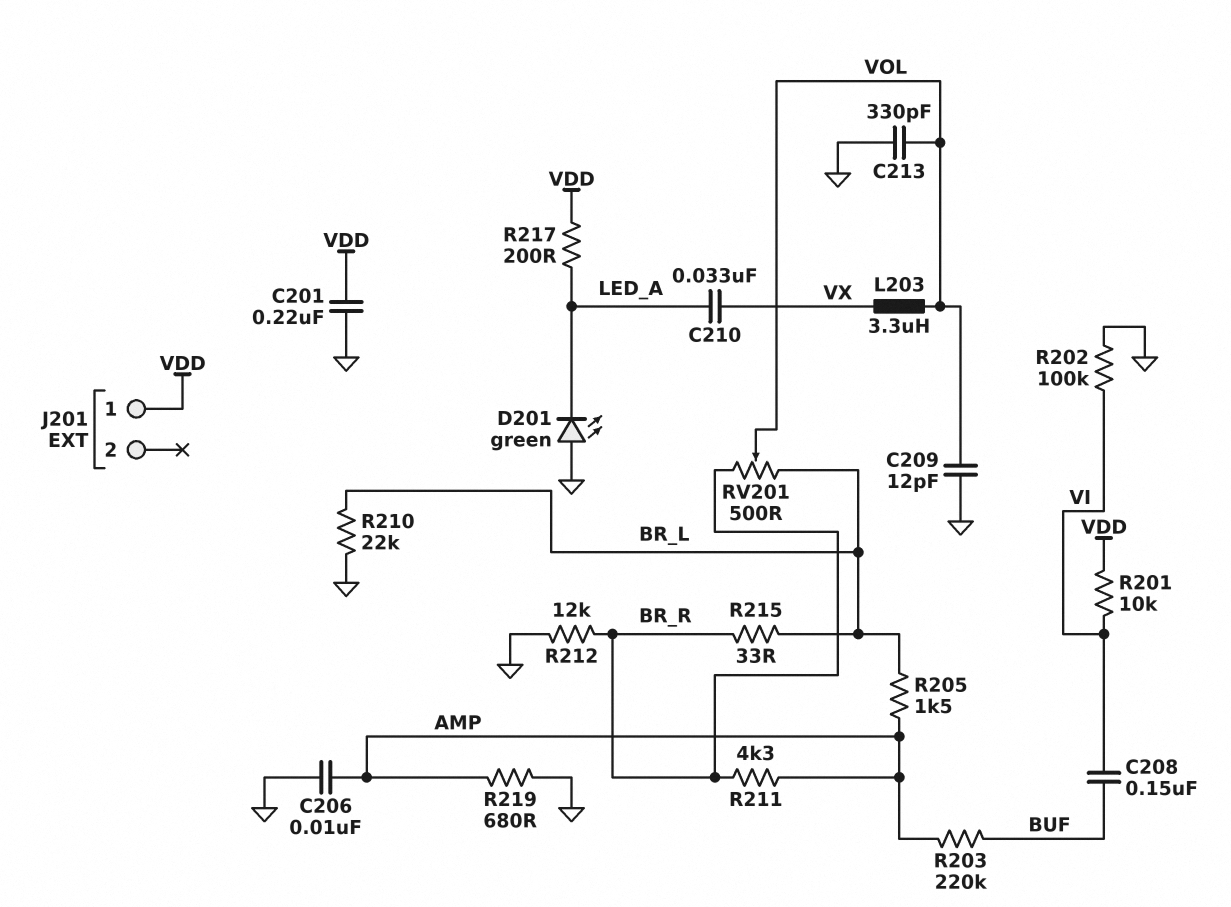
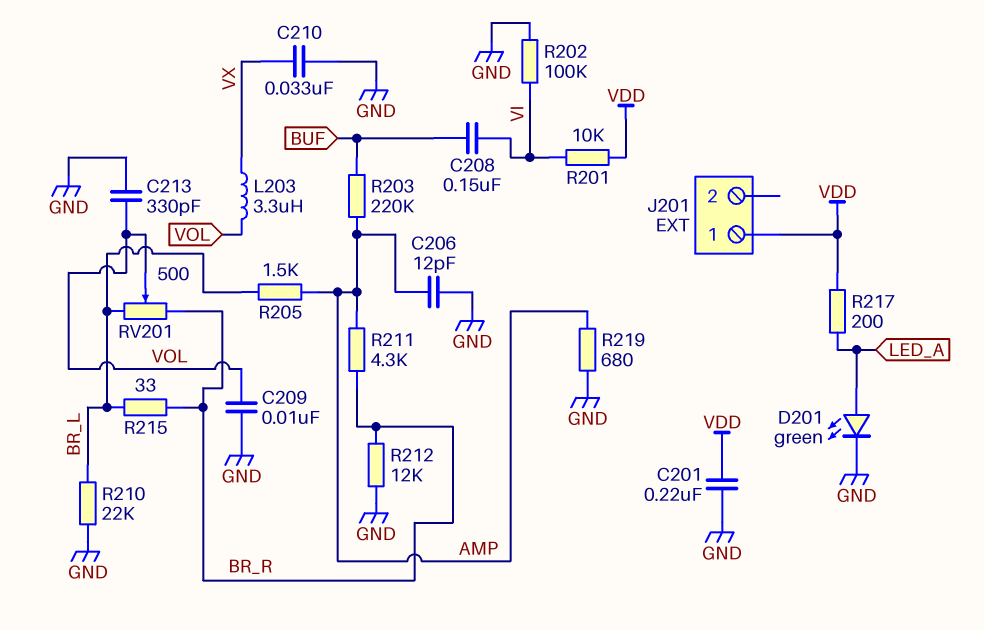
C206: 10nF (AMP, GND) -> 12pF (AMP, GND)
C209: 12pF (GND, VOL) -> 10nF (GND, VOL)
C210: 33nF (LED_A, VX) -> 33nF (GND, VX)
D201: LED green (A GND, K LED_A) -> LED green (A LED_A, K GND)

